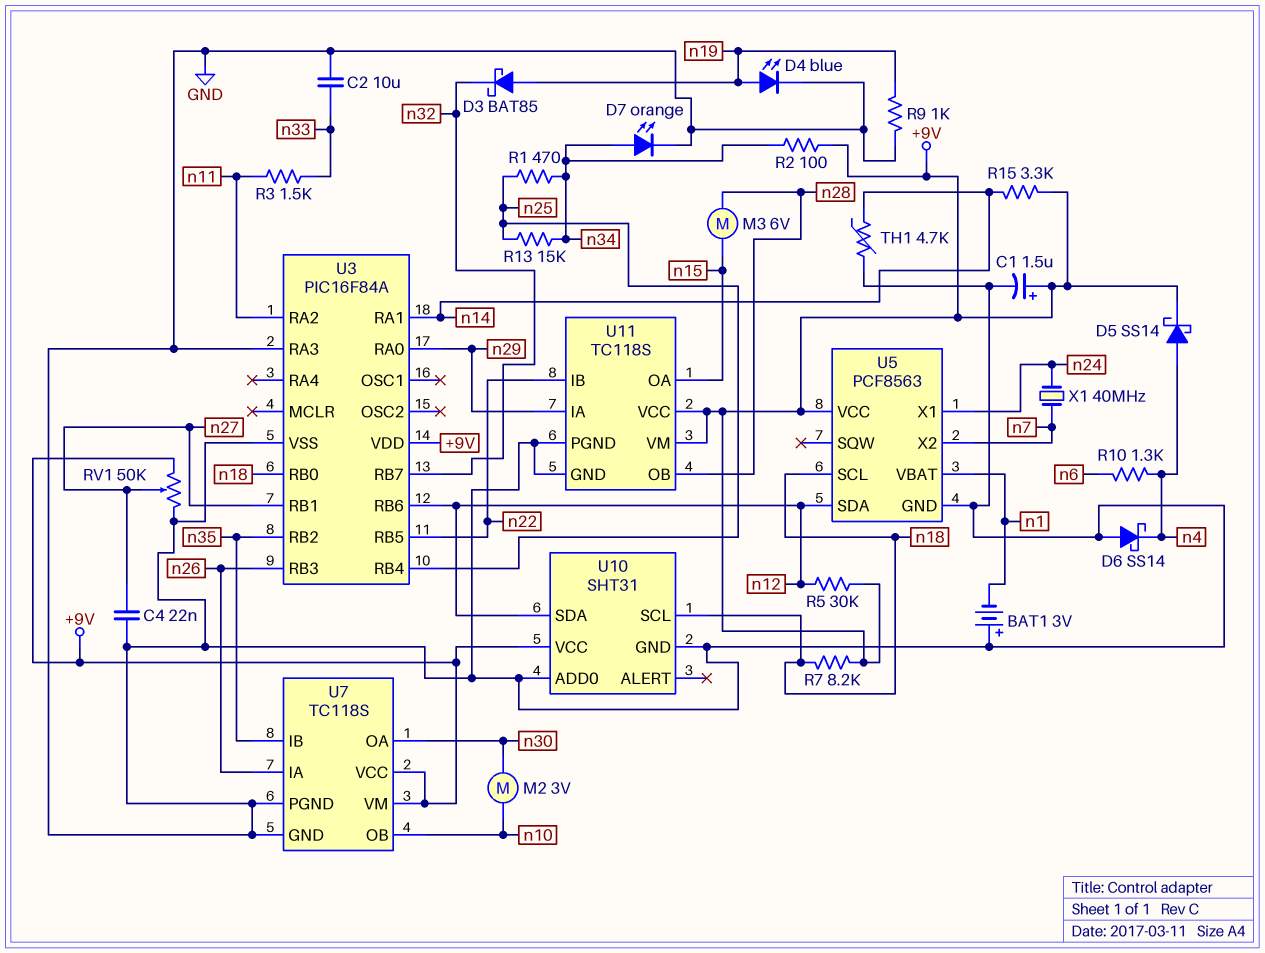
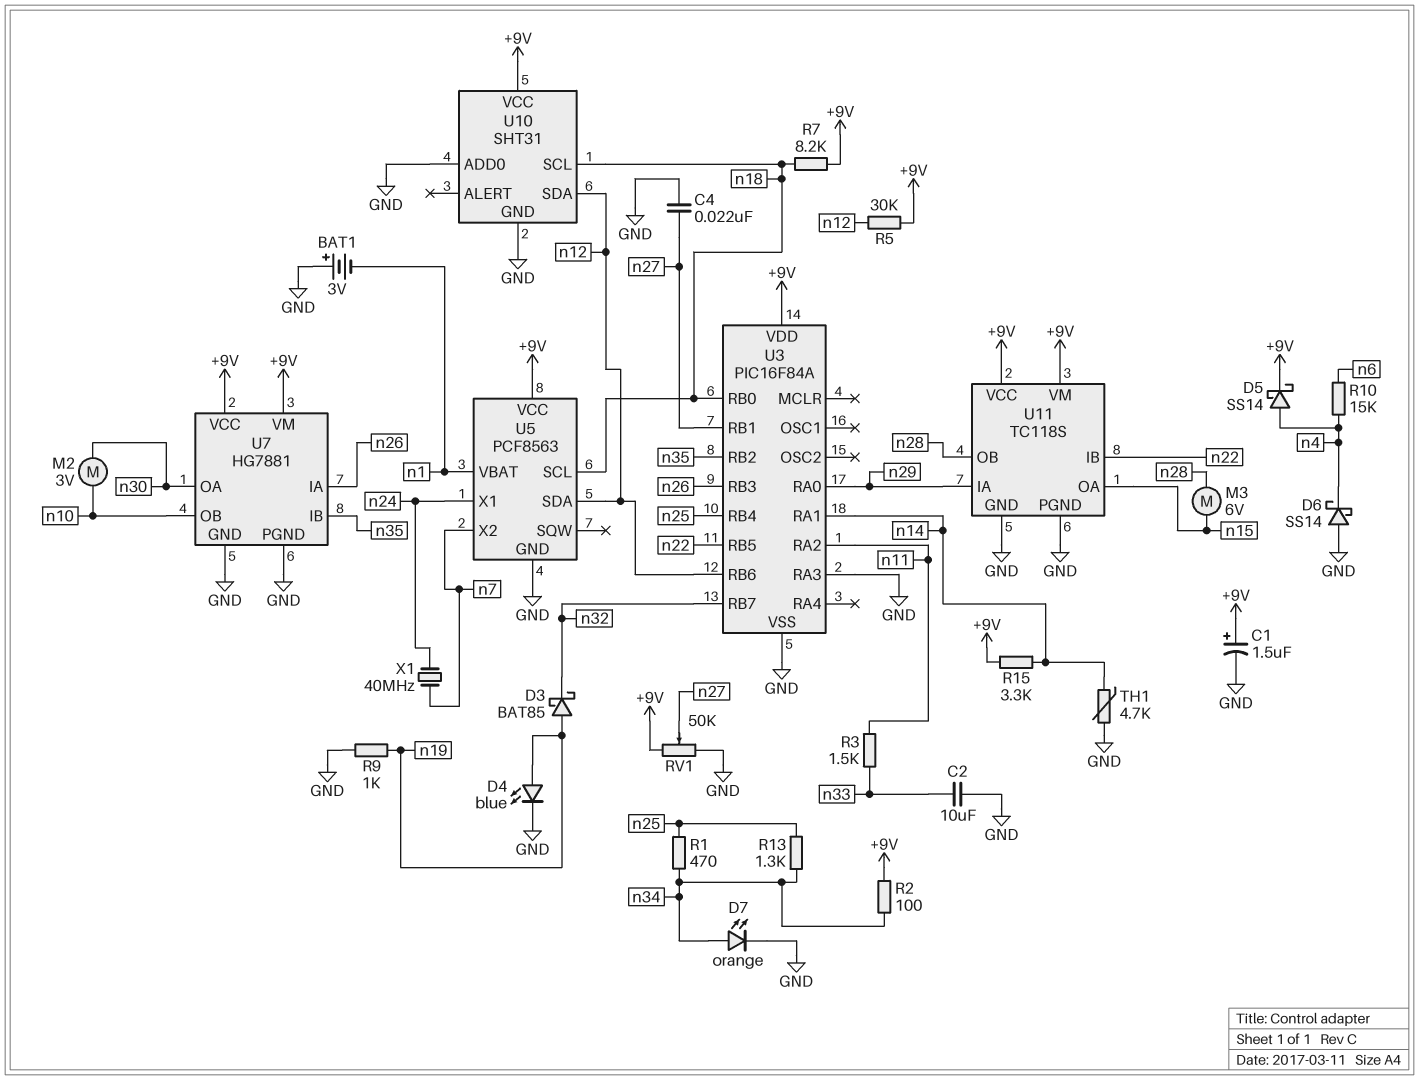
R10: 1.3k (n4, n6) -> 15k (n4, n6)
R13: 15k (n25, n34) -> 1.3k (n25, n34)
U7: TC118S -> HG7881

